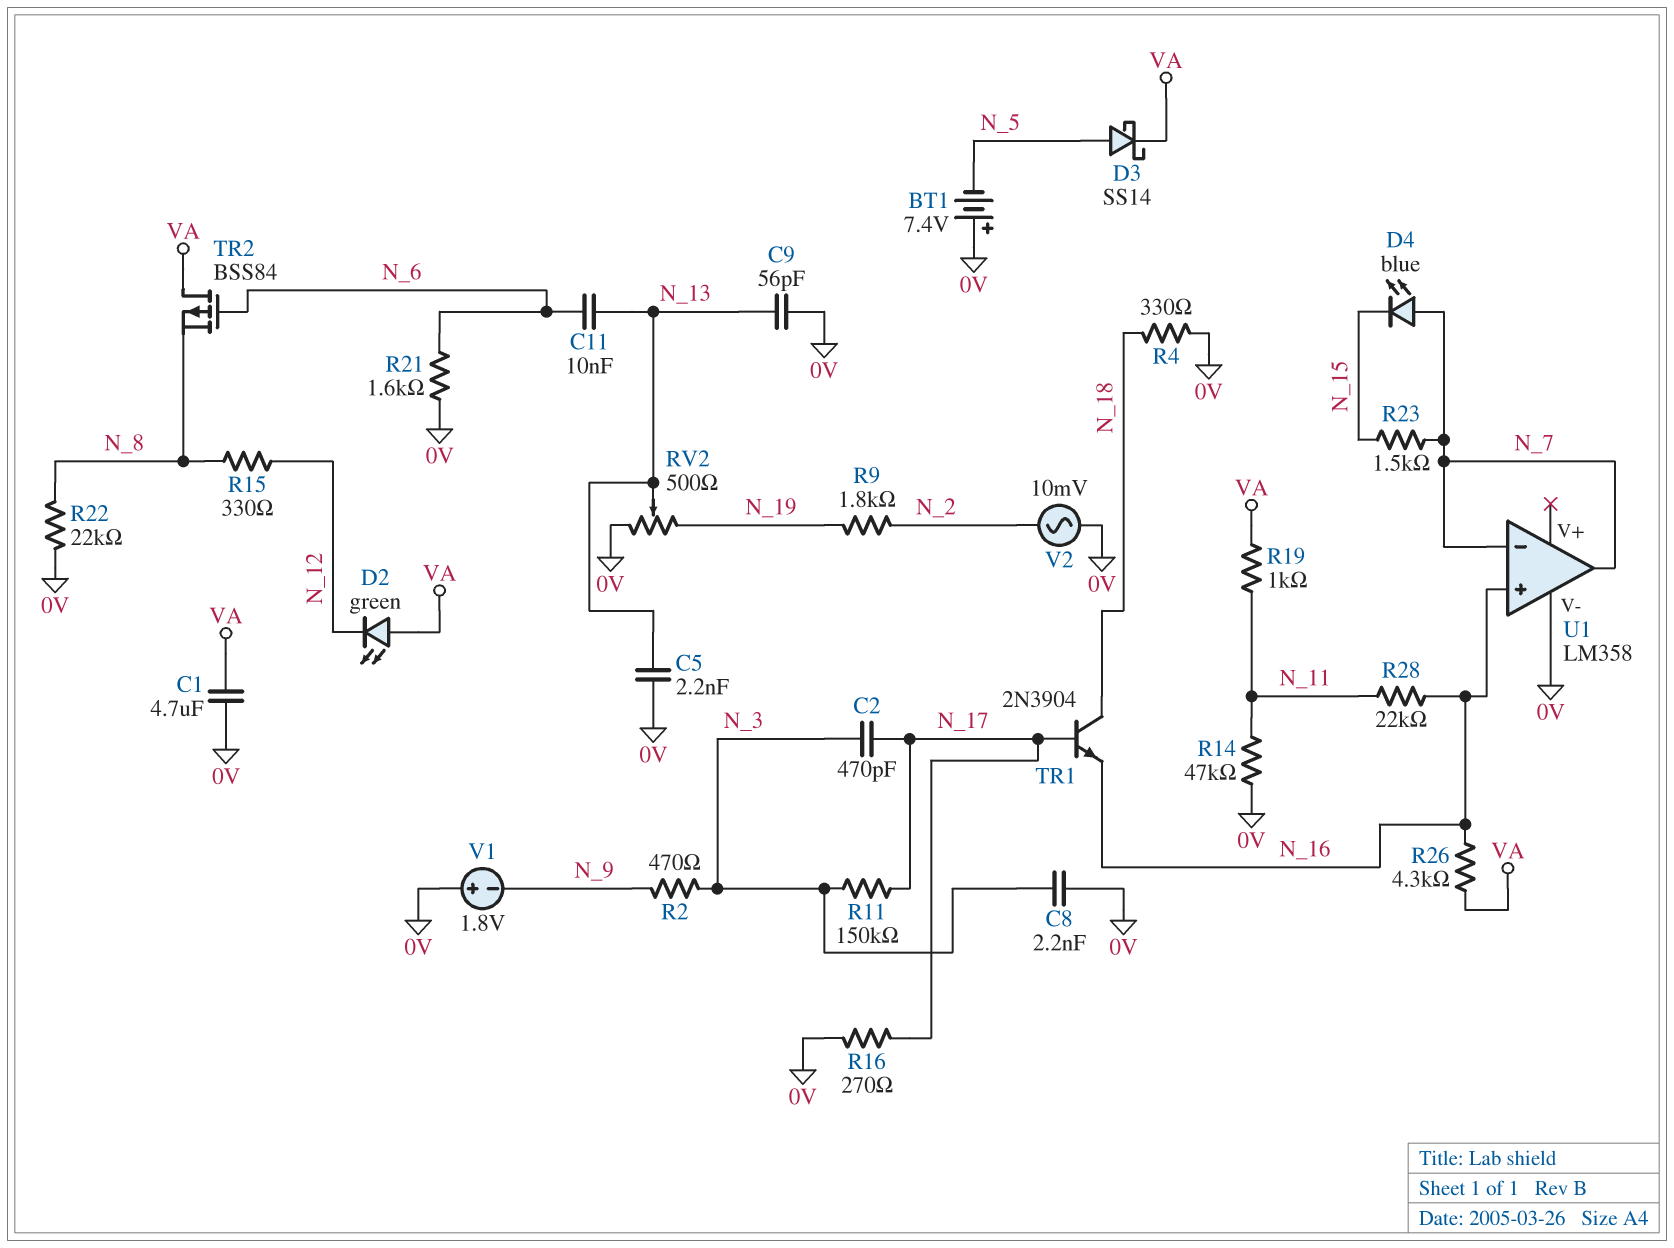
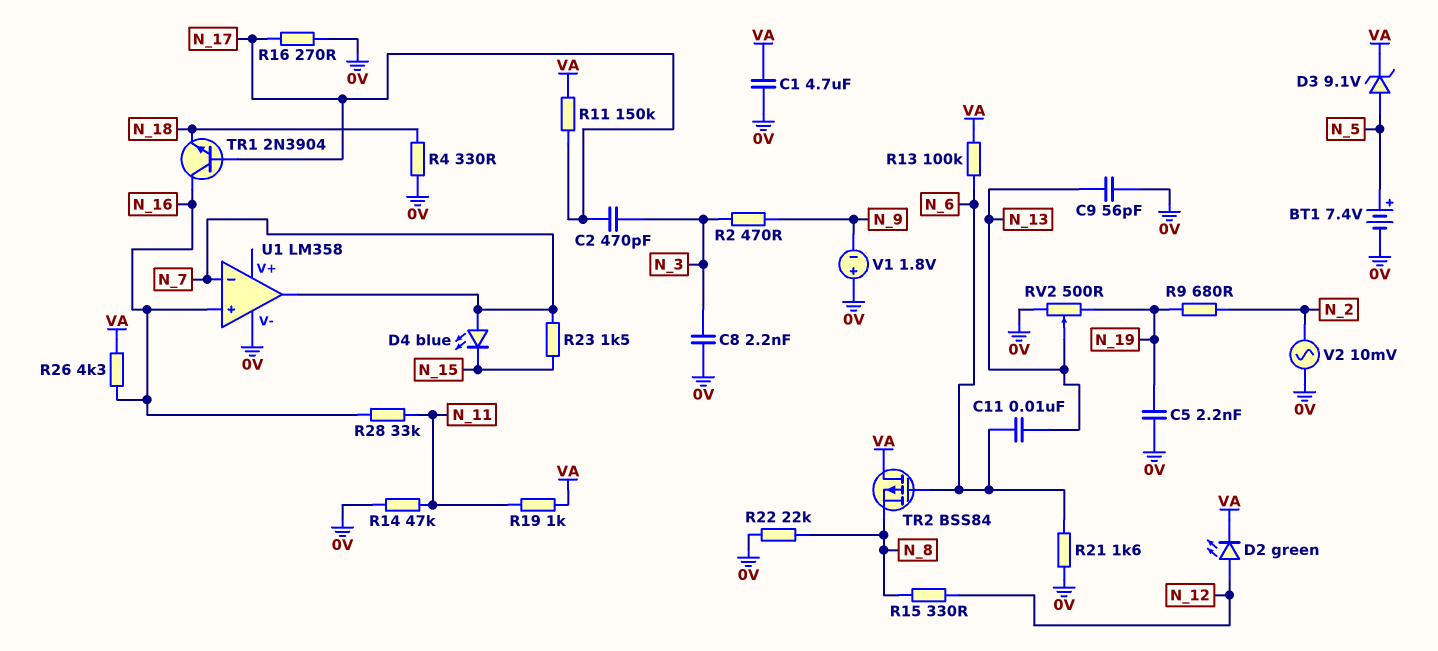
BT1: 7.4V (plus 0V, minus N_5) -> 7.4V (plus N_5, minus 0V)
C5: 2.2nF (0V, N_13) -> 2.2nF (0V, N_19)
D2: LED green (A VA, K N_12) -> LED green (A N_12, K VA)
D3: schottky SS14 (A N_5, K VA) -> zener 9.1V (A N_5, K VA)
R9: 1.8k (N_2, N_19) -> 680 (N_2, N_19)
R11: 150k (N_3, N_17) -> 150k (N_17, VA)
R13: none -> 100k (N_6, VA)
R28: 22k (N_11, N_16) -> 33k (N_11, N_16)
TR1: NPN 2N3904 (B N_17, C N_18, E N_16) -> NPN 2N3904 (B N_17, C N_16, E N_18)

